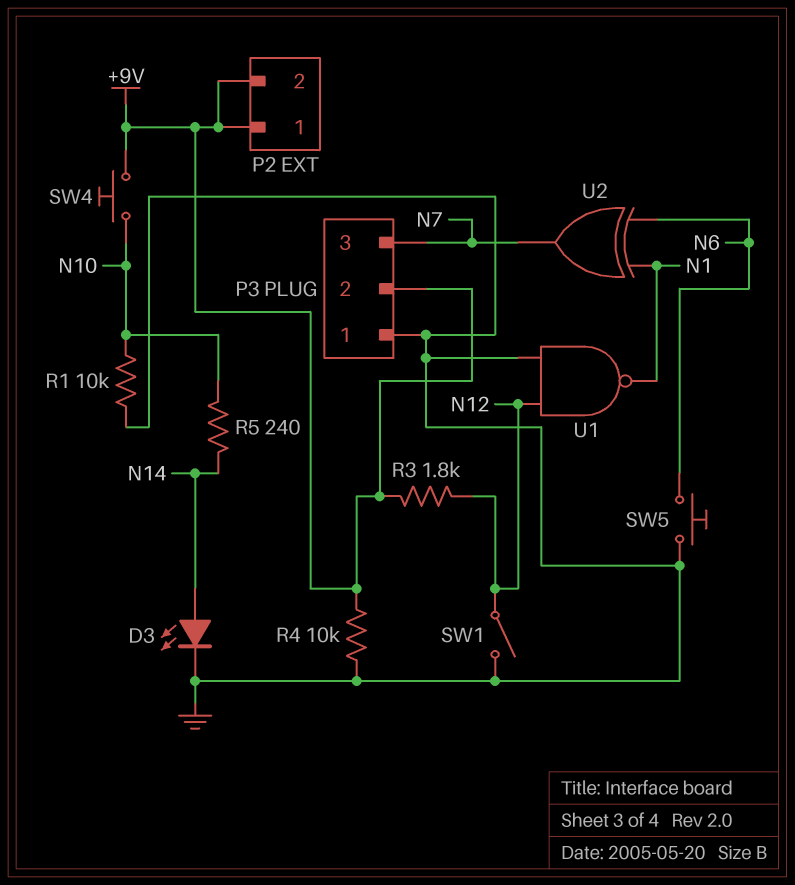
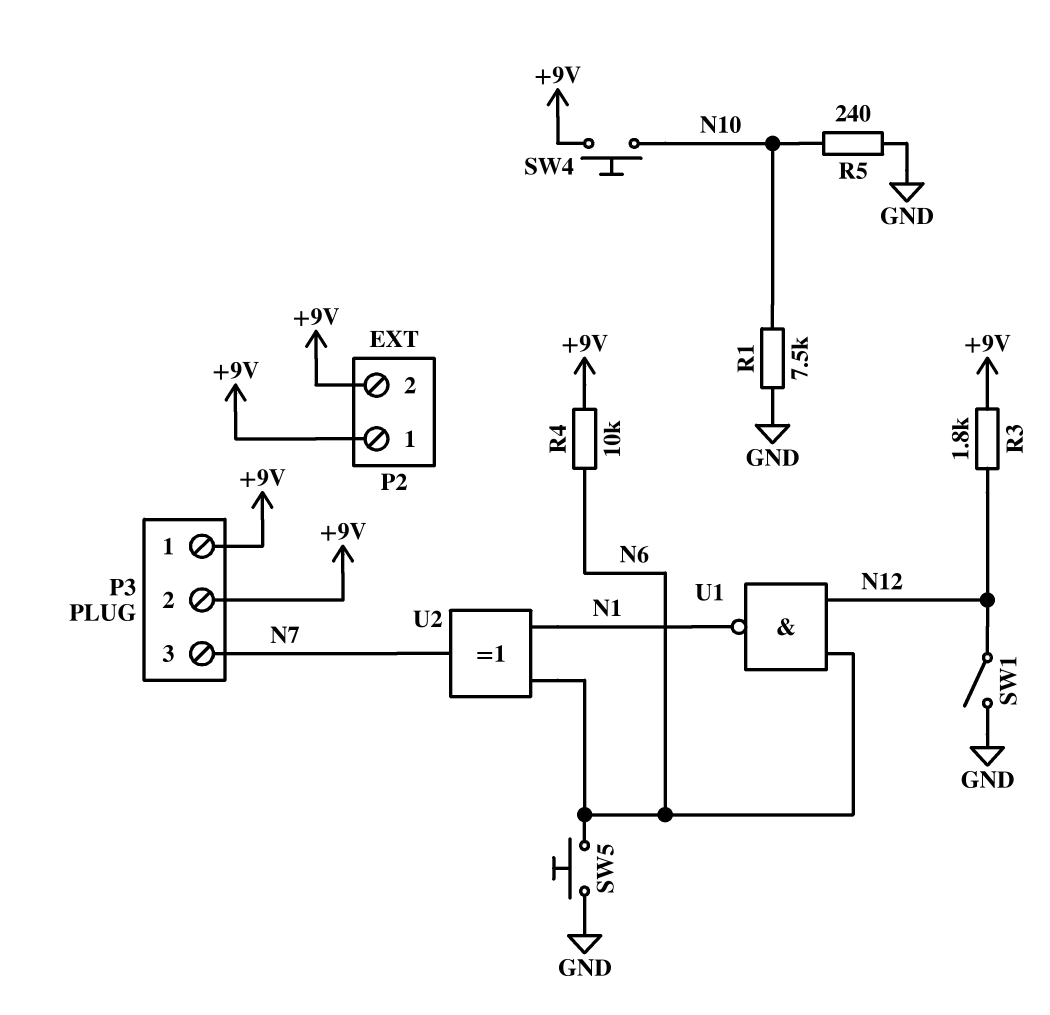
D3: LED (A N14, K GND) -> none
P3 pin 1: GND -> +9V
R1: 10k (GND, N10) -> 7.5k (GND, N10)
R4: 10k (+9V, GND) -> 10k (+9V, N6)
R5: 240 (N10, N14) -> 240 (GND, N10)
U1: NAND (in GND, in N12, out N1) -> NAND (in N6, in N12, out N1)

